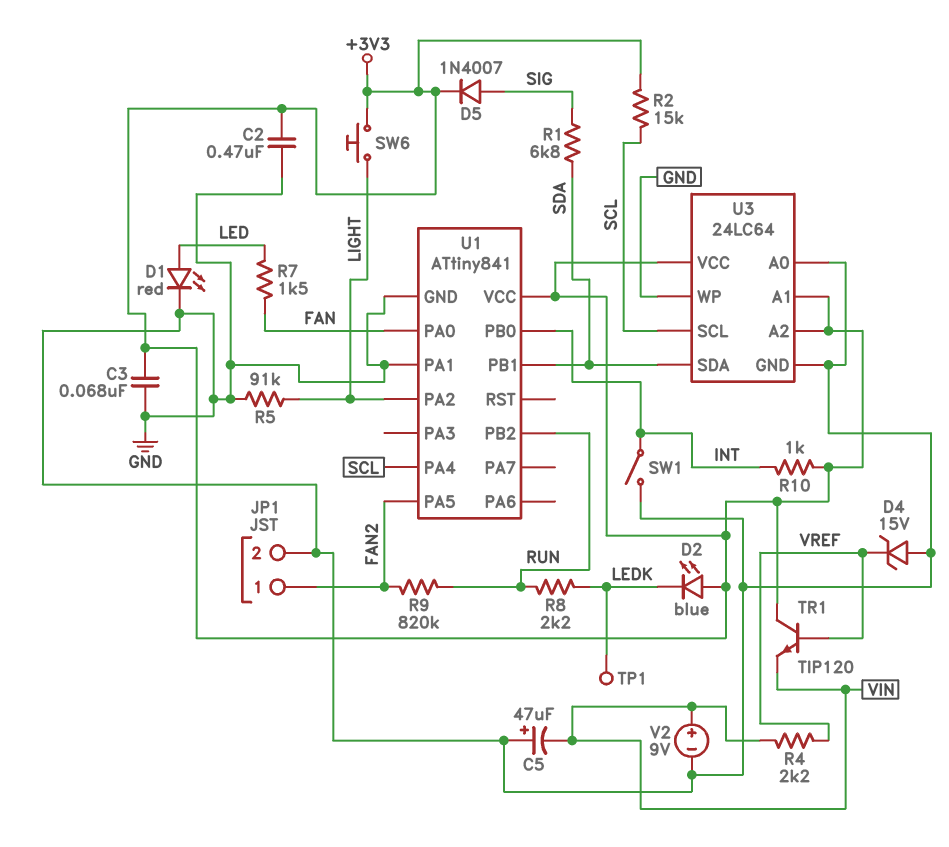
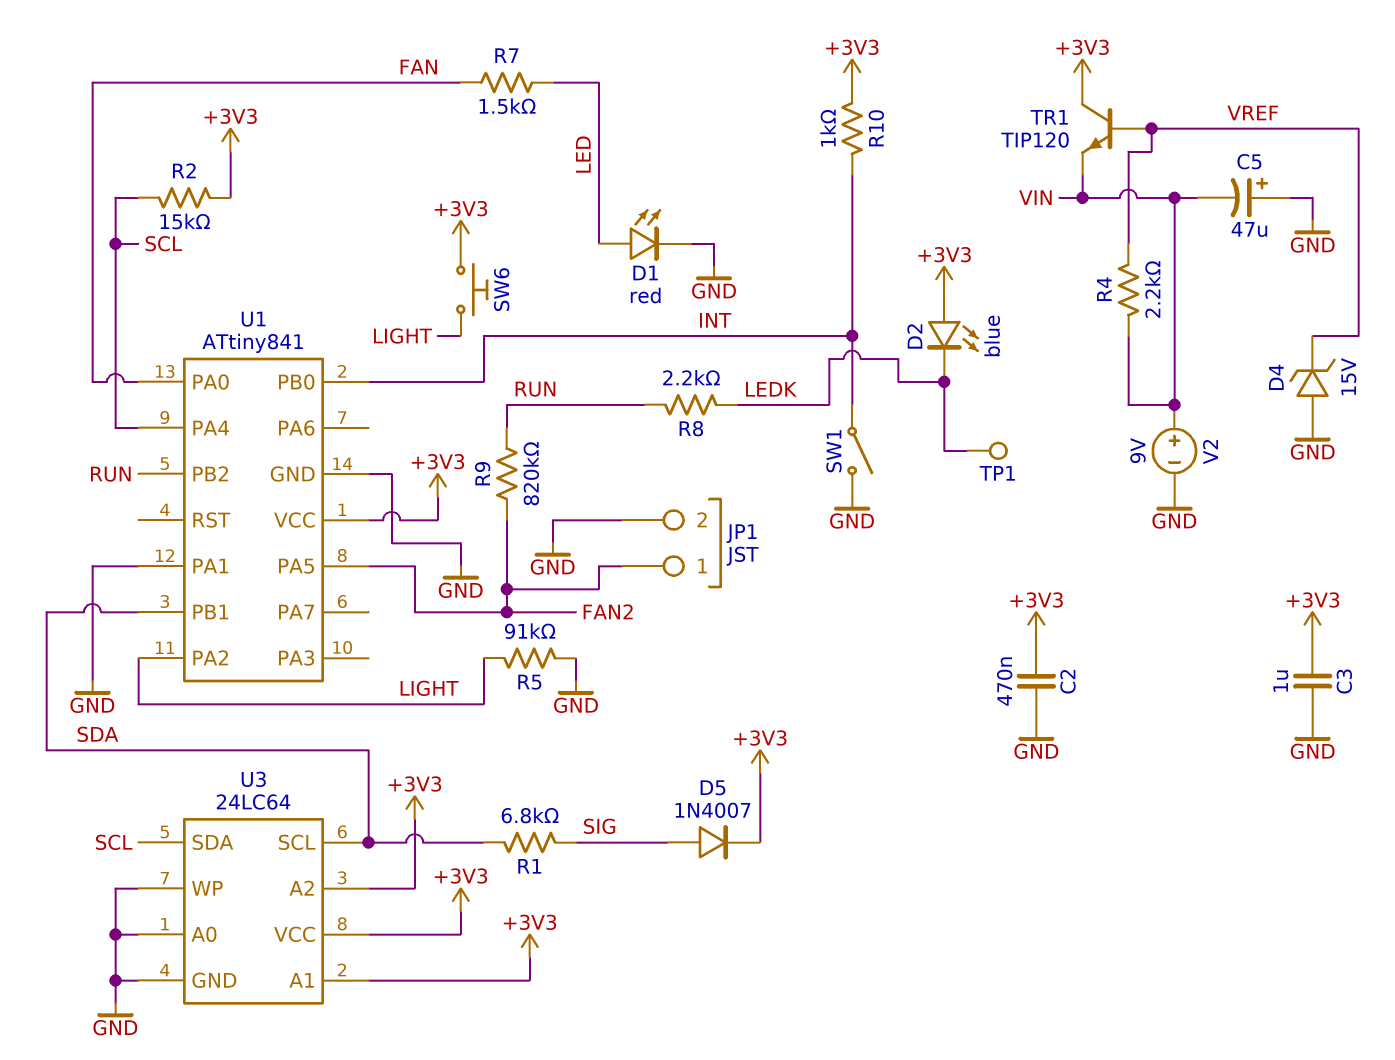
C3: 68nF (+3V3, GND) -> 1uF (+3V3, GND)
U3 pin SCL: SCL -> SDA
U3 pin SDA: SDA -> SCL

